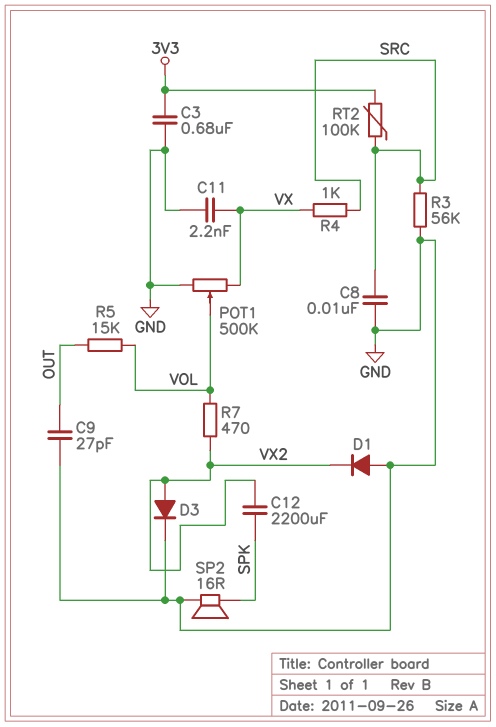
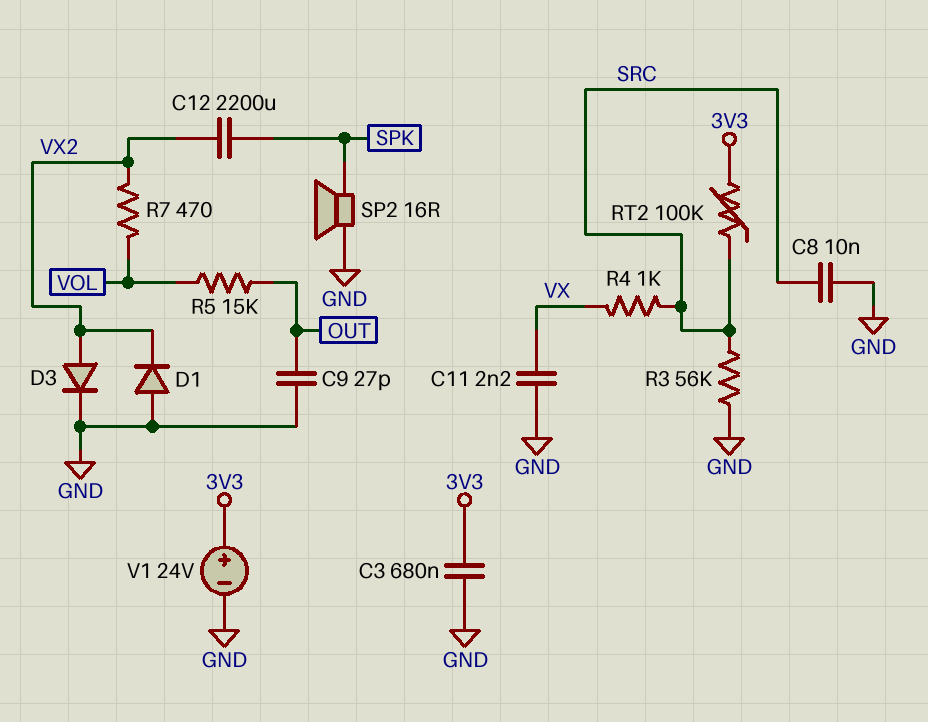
POT1: 500k (GND, VX, wiper VOL) -> none
V1: none -> 24V (plus 3V3, minus GND)

